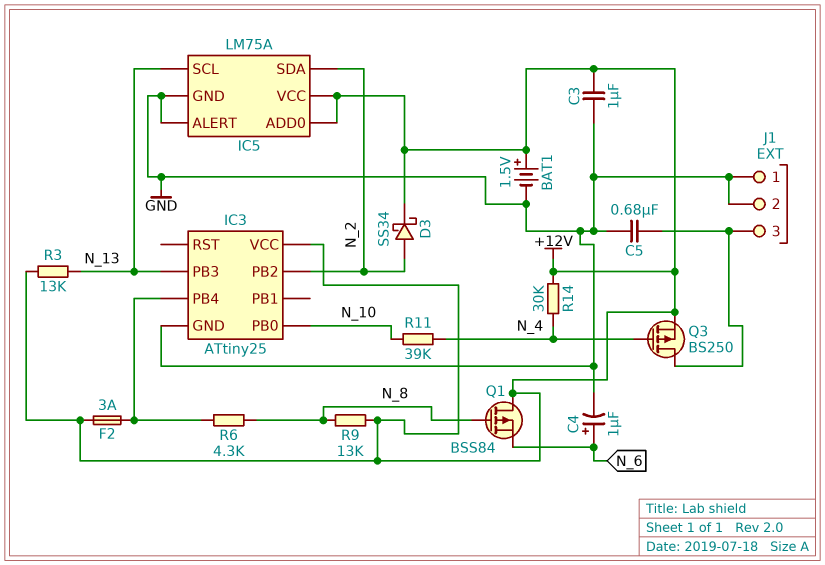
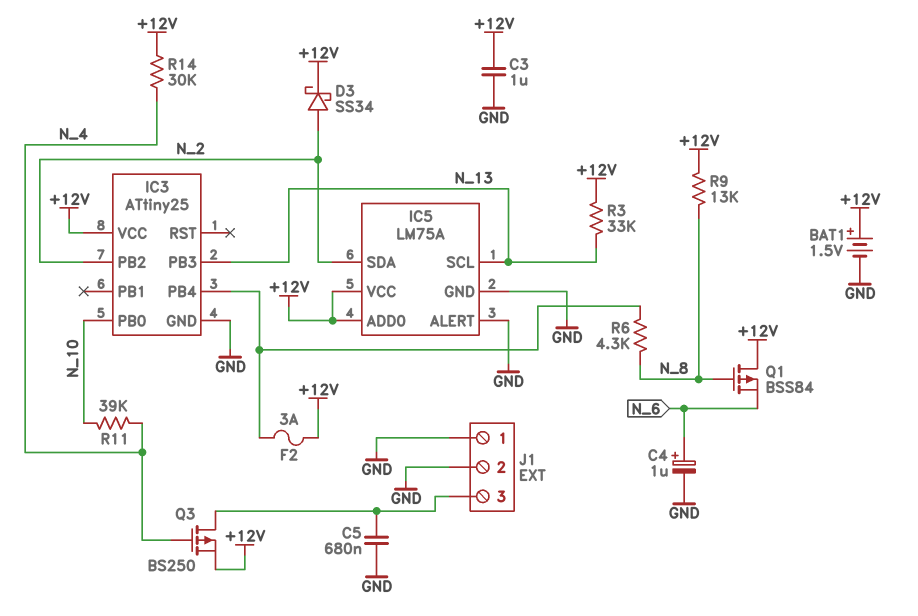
R3: 13k (+12V, N_13) -> 33k (+12V, N_13)

